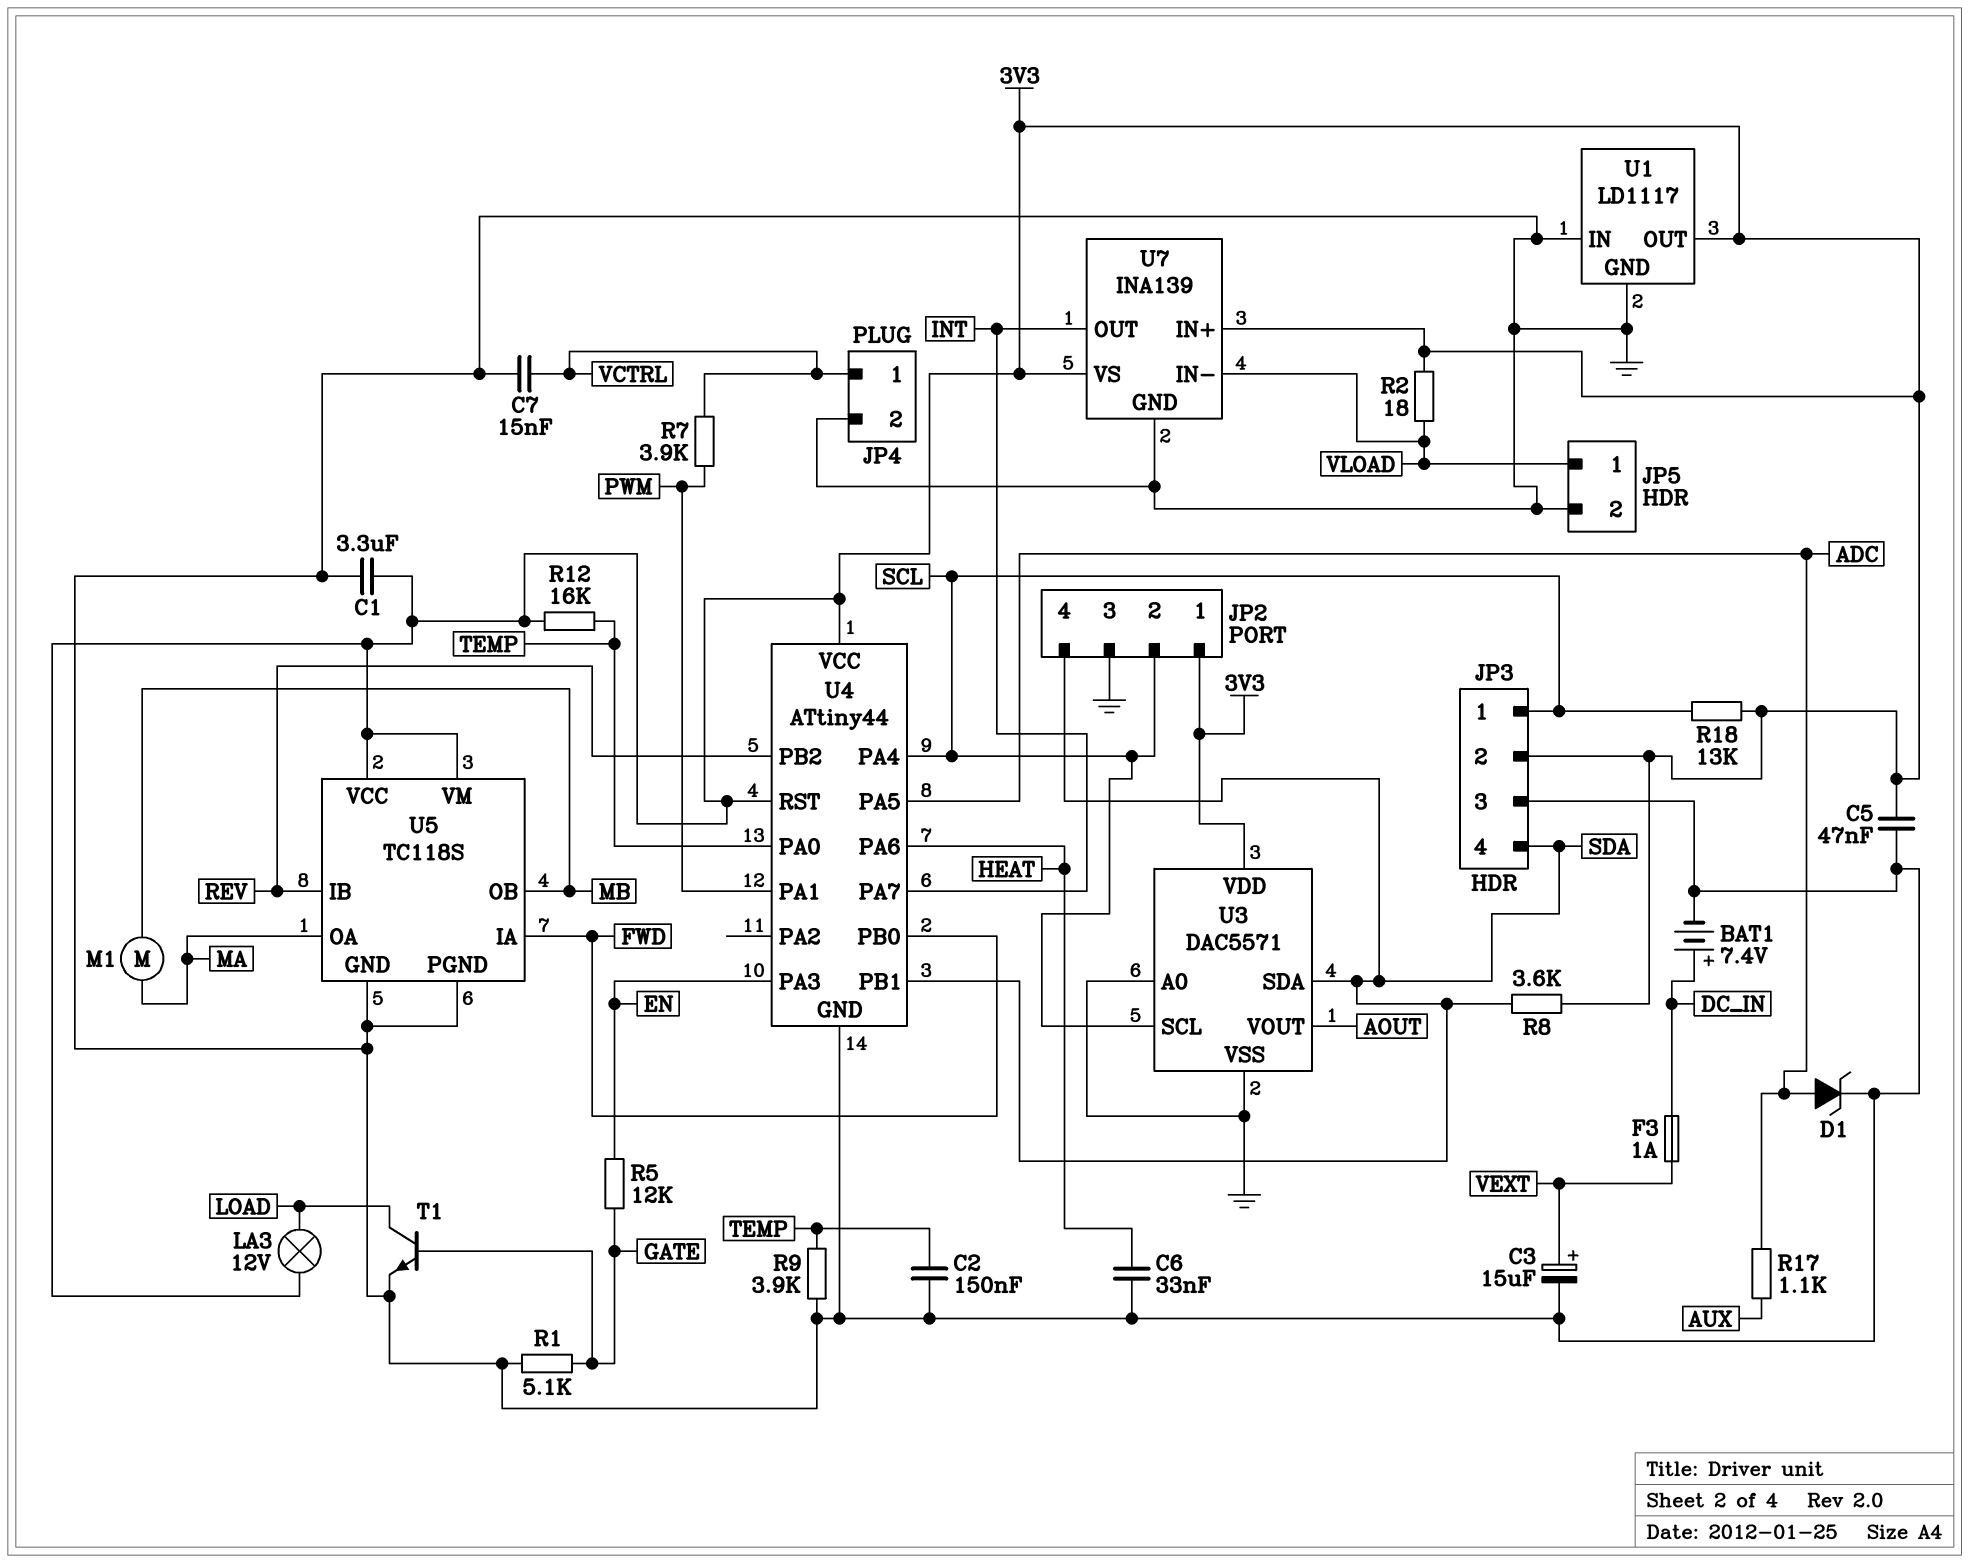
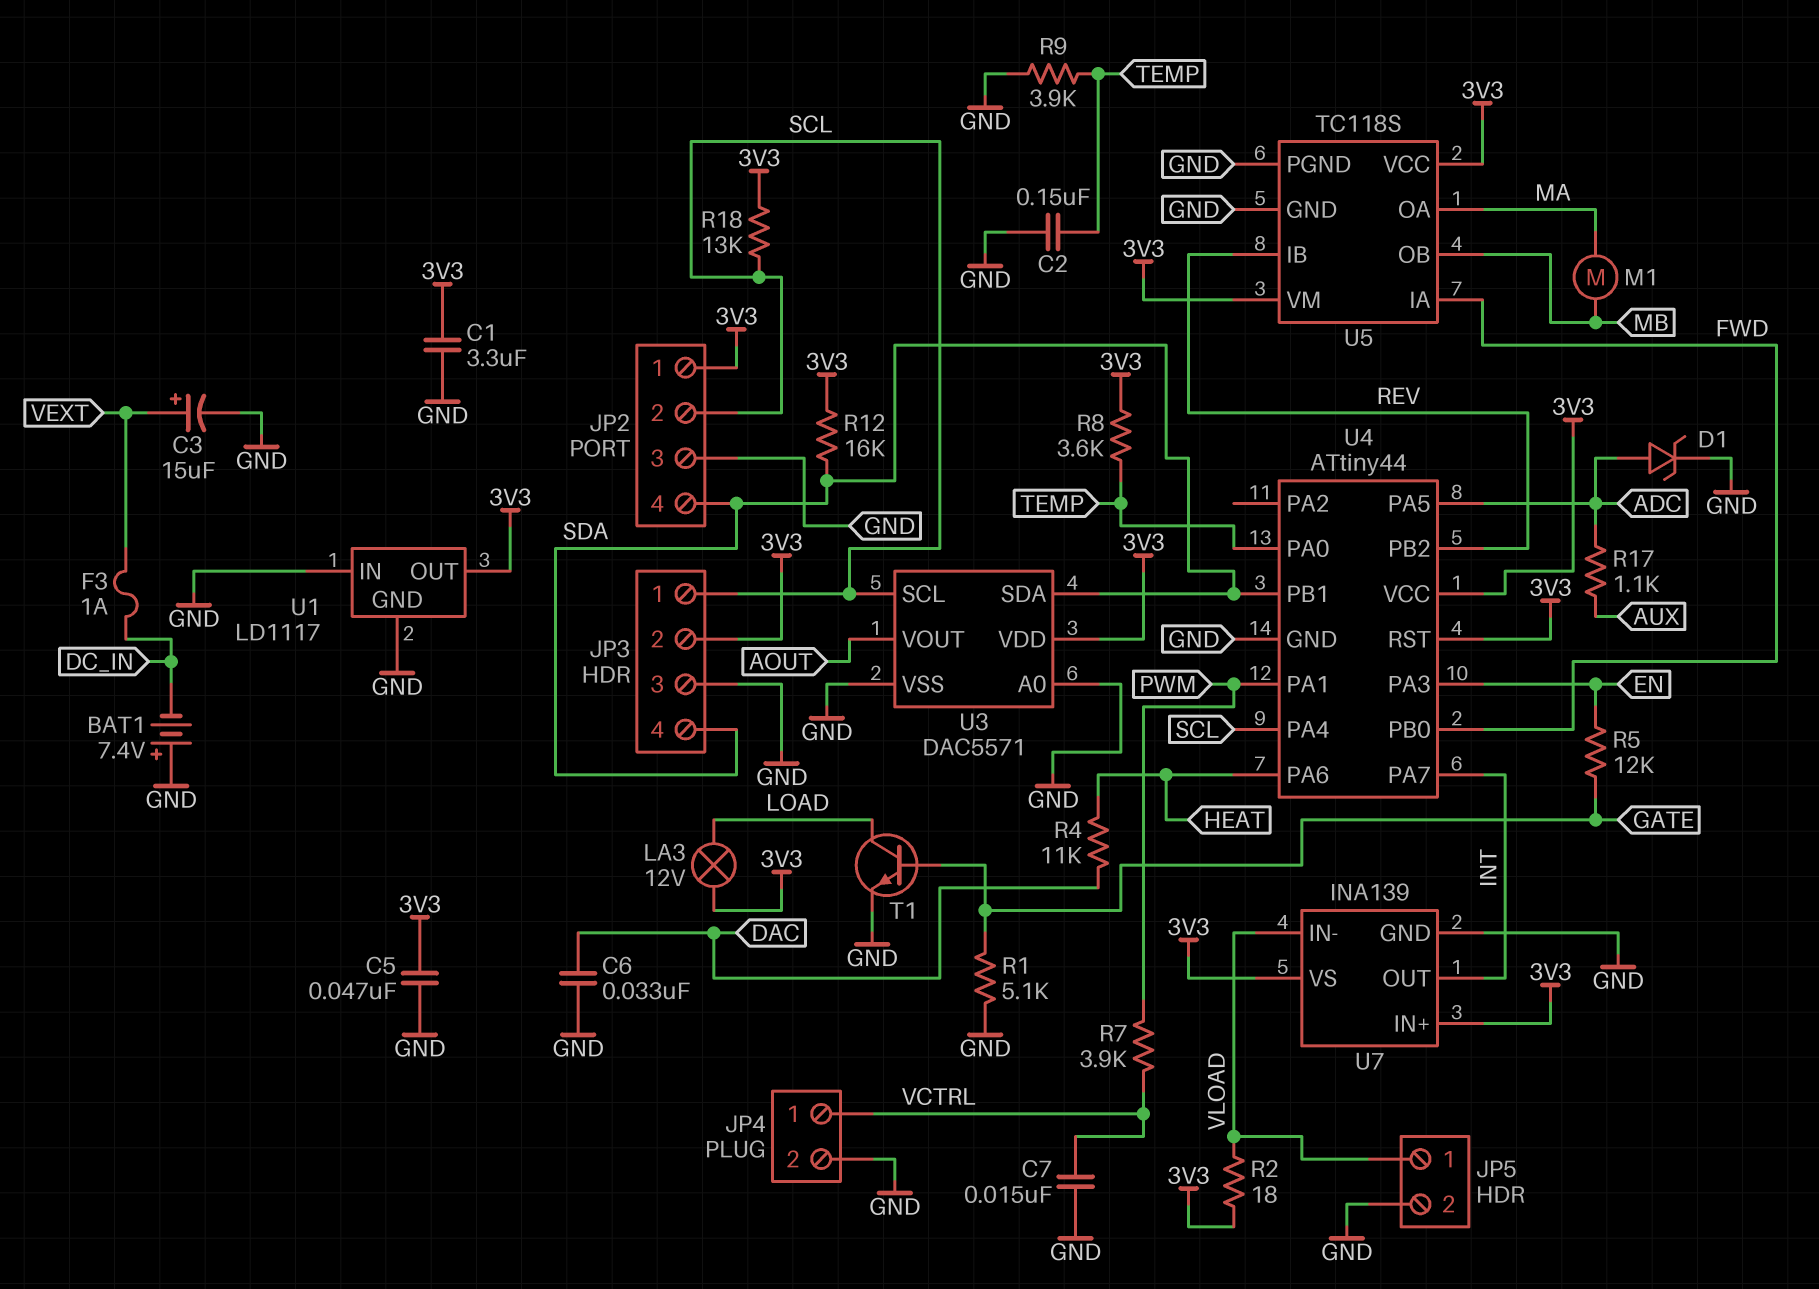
BAT1: 7.4V (plus DC_IN, minus GND) -> 7.4V (plus GND, minus DC_IN)
C6: 33nF (GND, HEAT) -> 33nF (DAC, GND)
R4: none -> 11k (DAC, HEAT)
R8: 3.6k (3V3, SDA) -> 3.6k (3V3, TEMP)
R12: 16k (3V3, TEMP) -> 16k (3V3, SDA)

